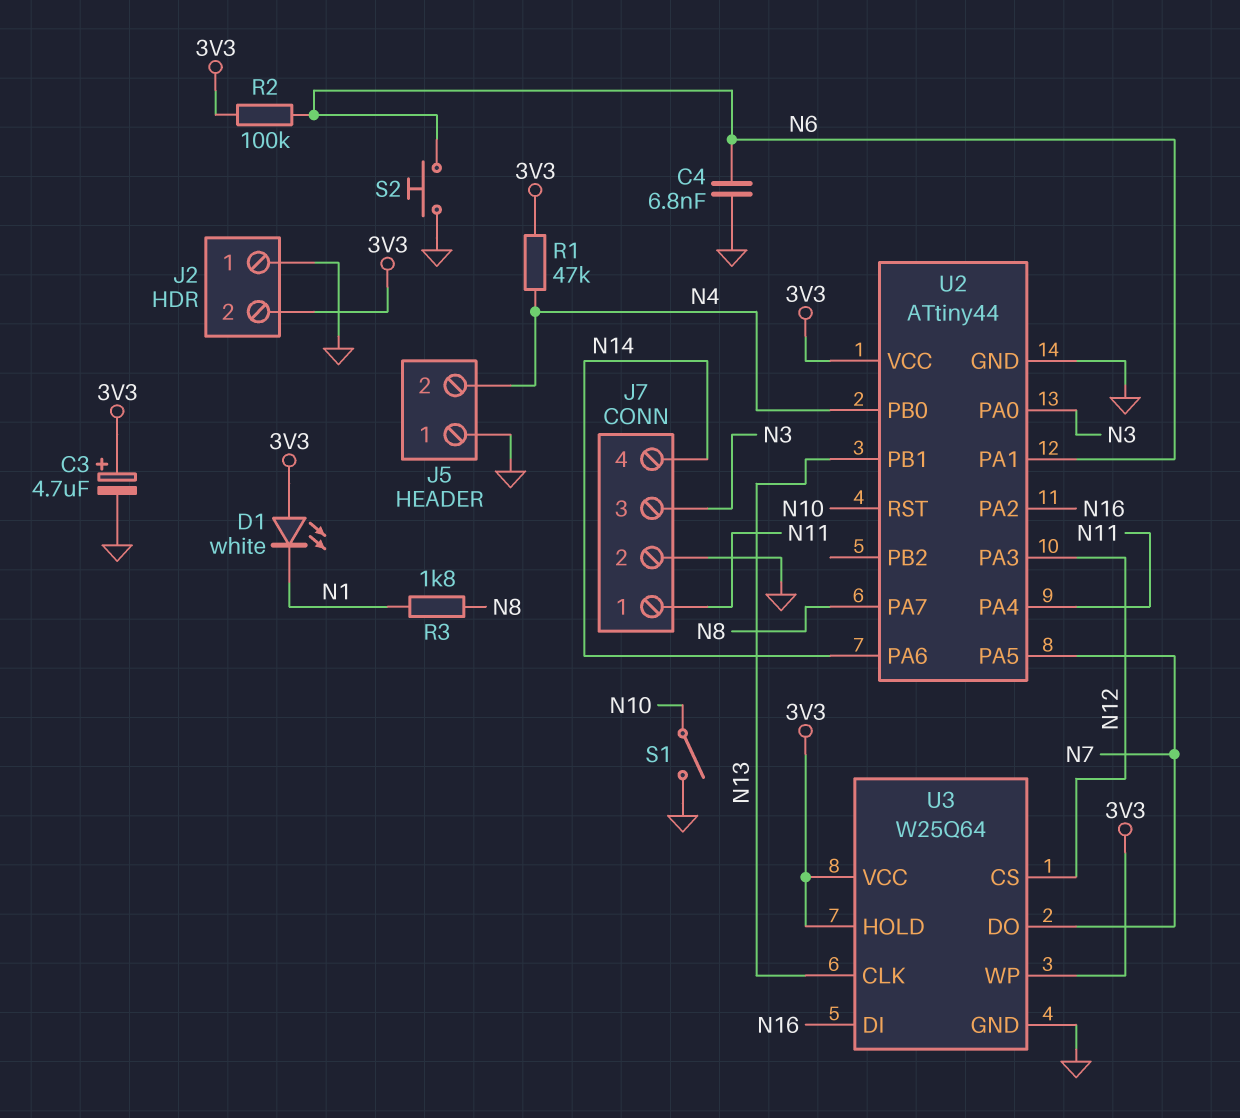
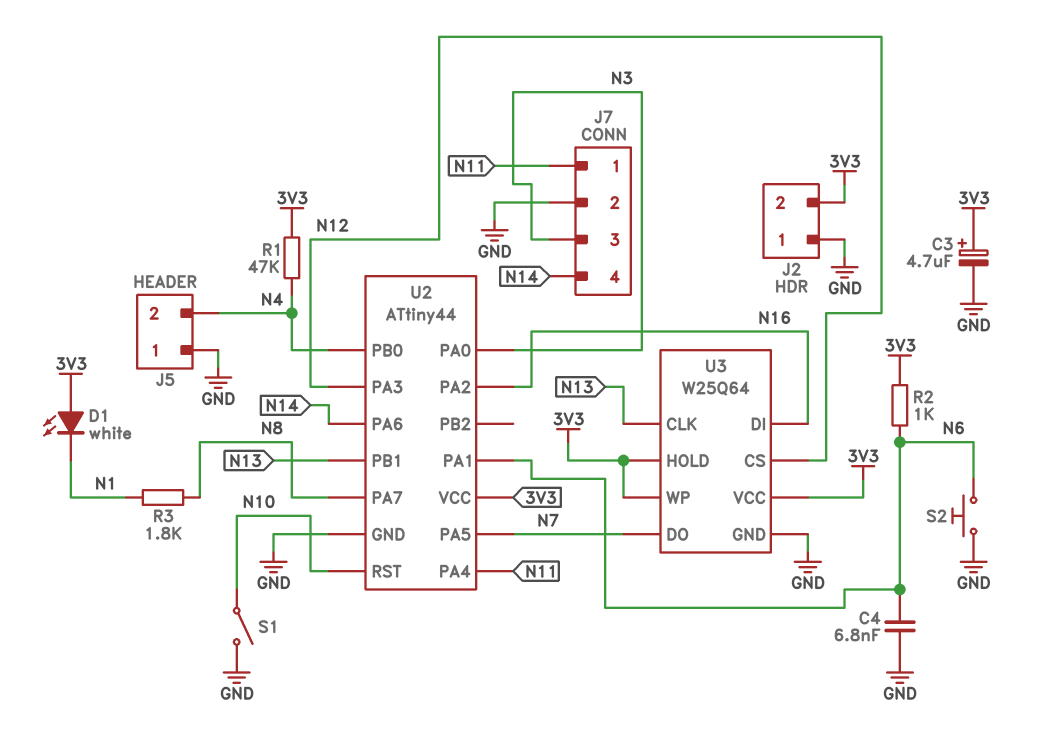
R2: 100k (3V3, N6) -> 1k (3V3, N6)

